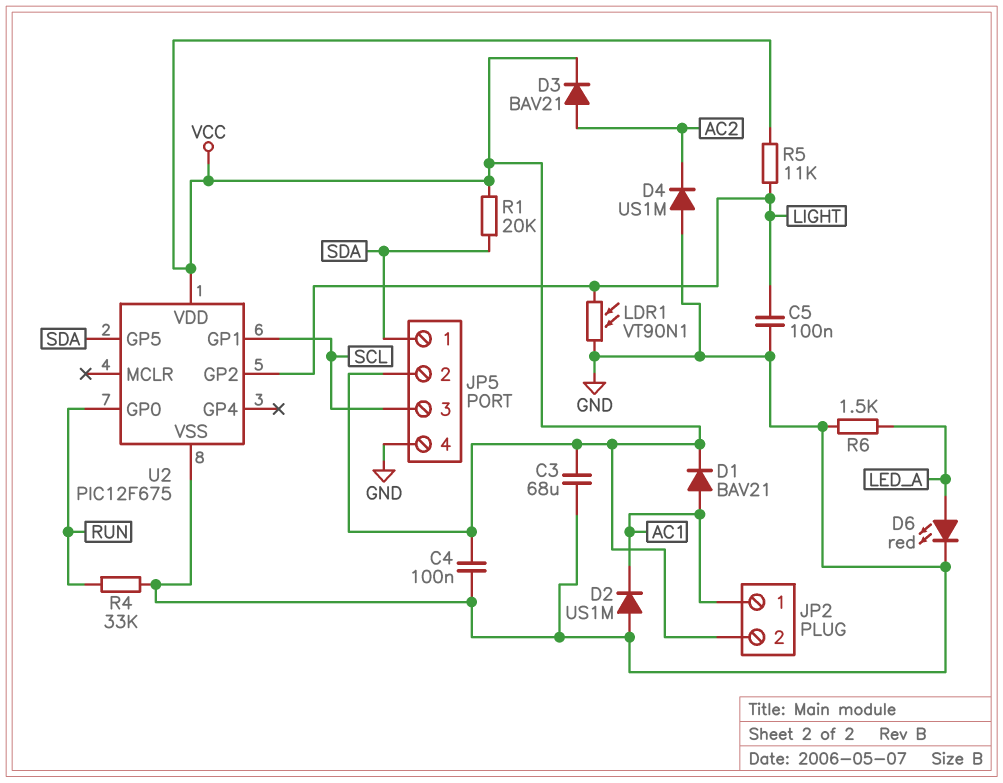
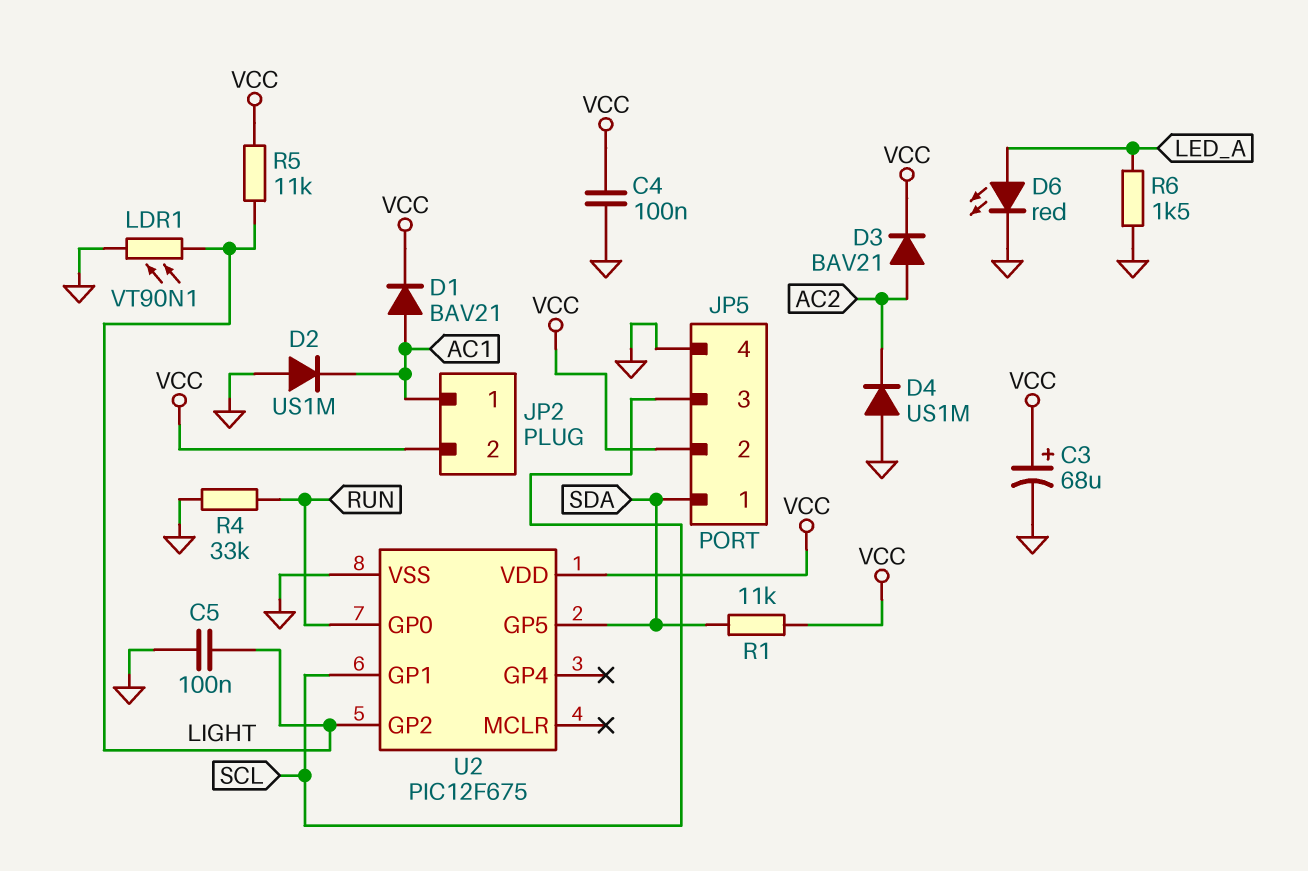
C3: 68uF (GND, VCC) -> 68uF (plus VCC, minus GND)
R1: 20k (SDA, VCC) -> 11k (SDA, VCC)

